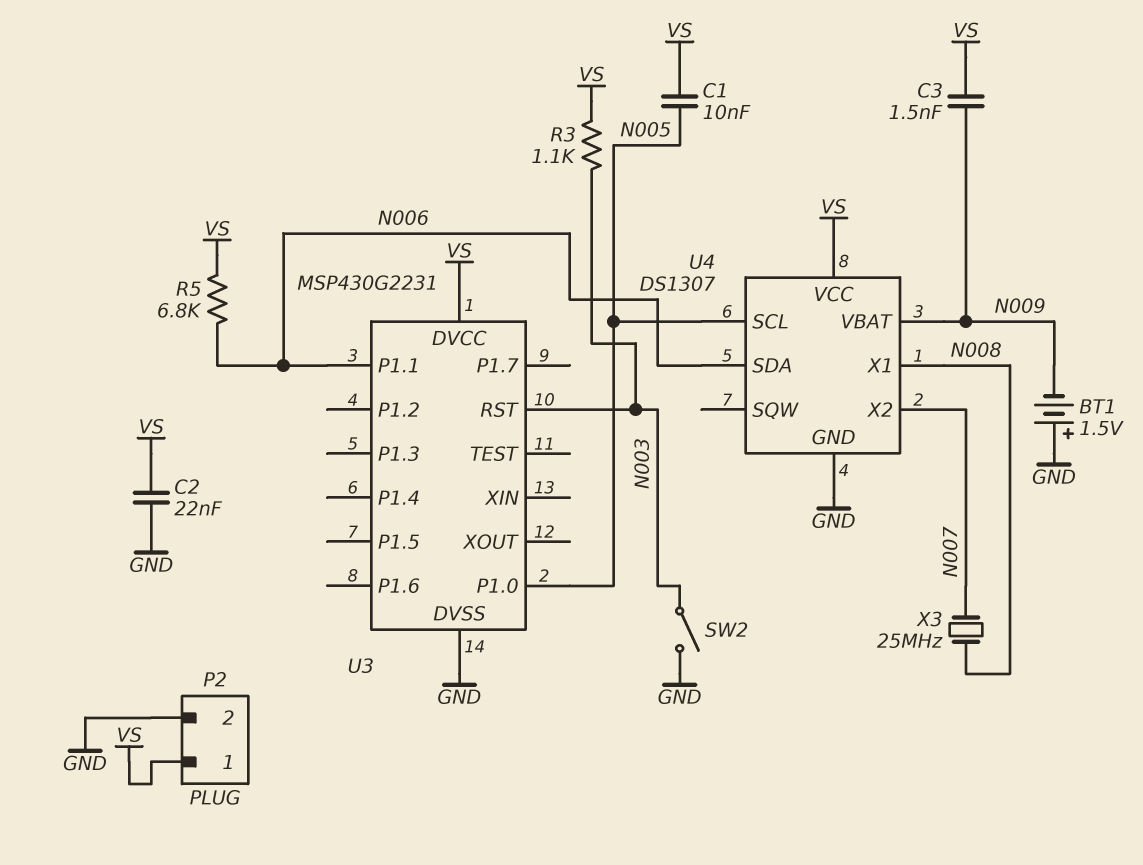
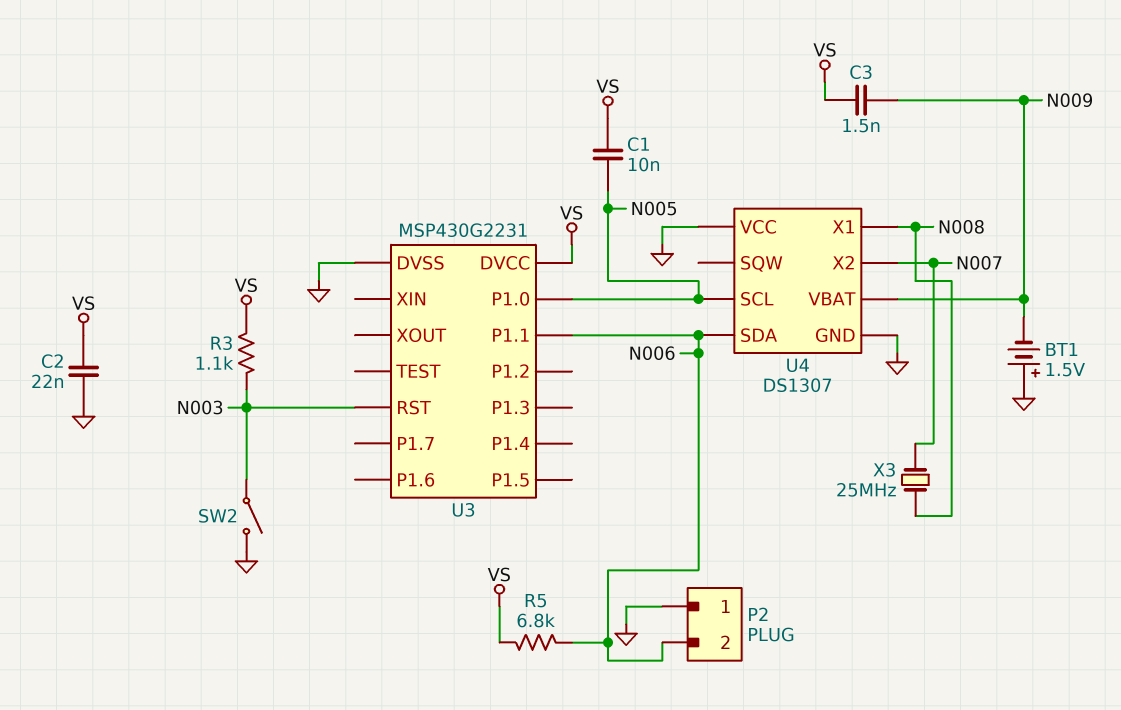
P2 pin 1: VS -> GND
P2 pin 2: GND -> N006
U4 pin VCC: VS -> GND

